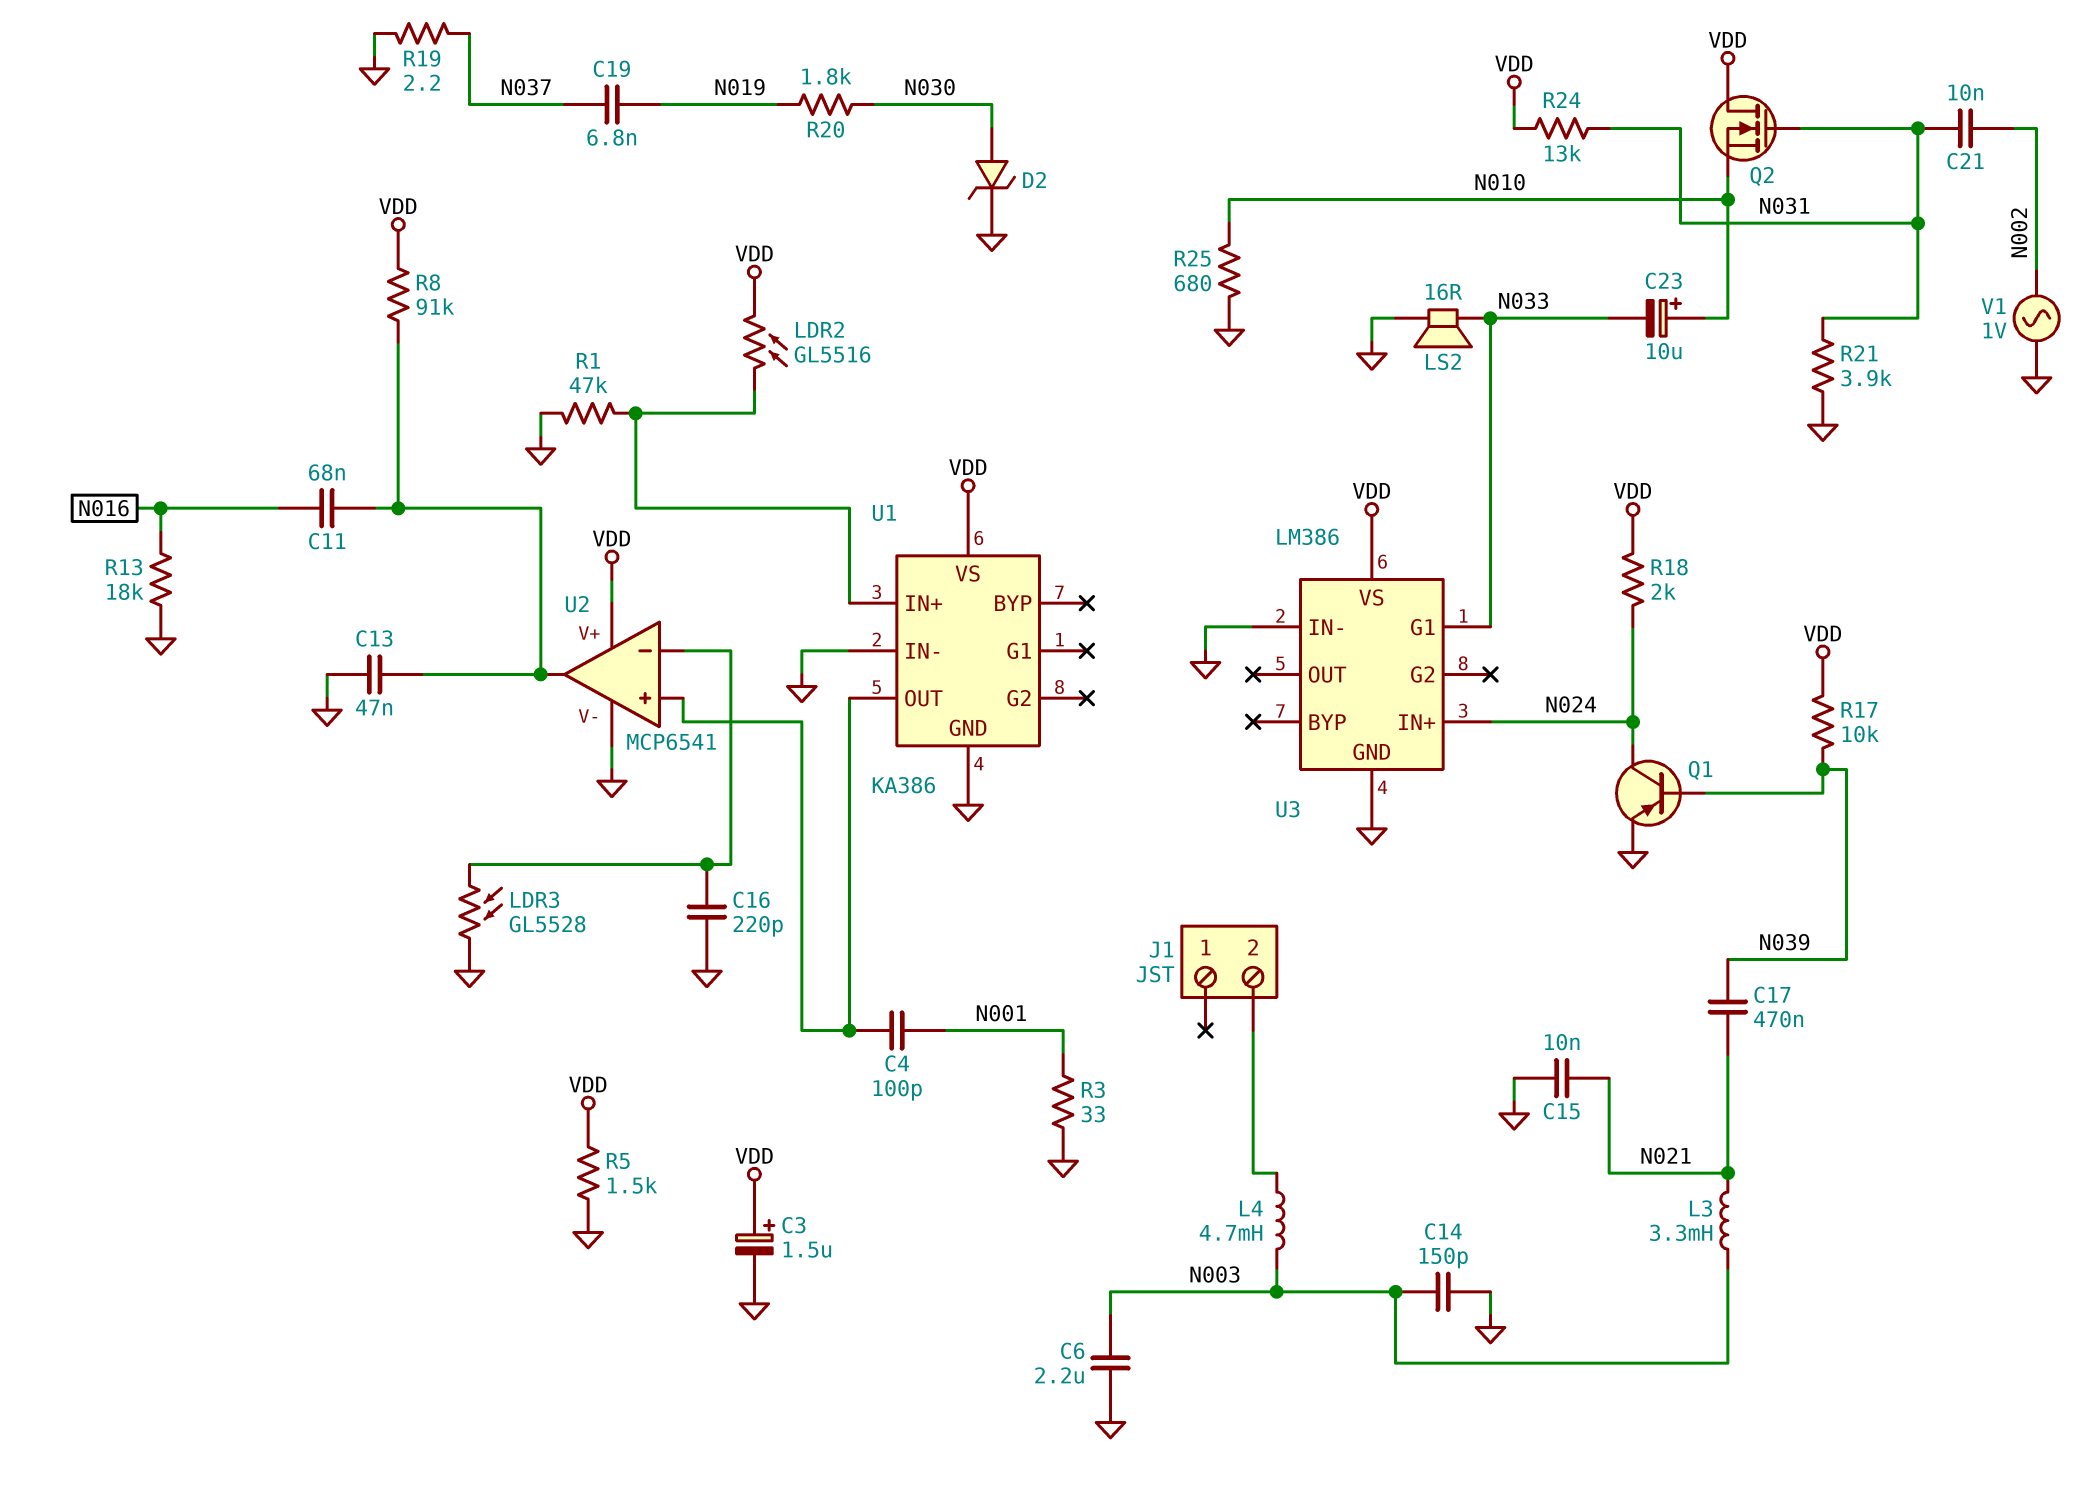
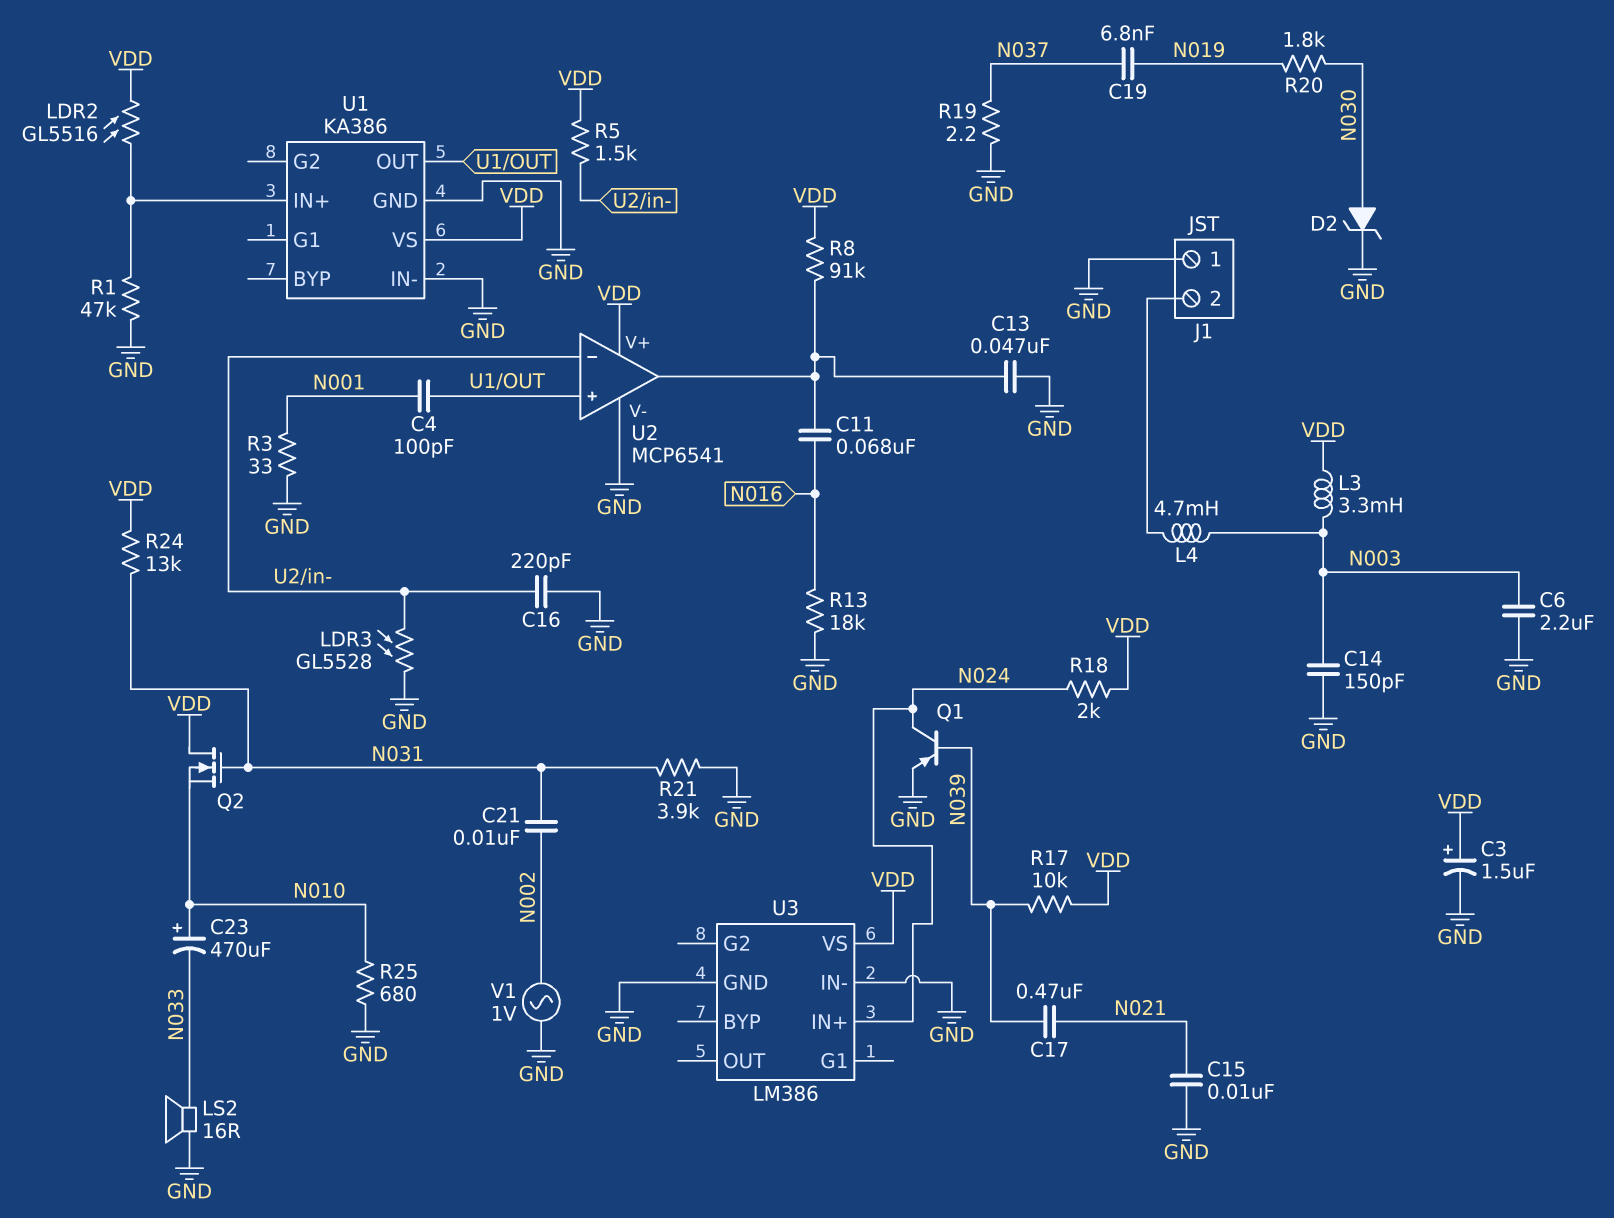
C23: 10uF (plus N010, minus N033) -> 470uF (plus N010, minus N033)
J1 pin 1: none -> GND
L3: 3.3mH (N003, N021) -> 3.3mH (N003, VDD)
R5: 1.5k (GND, VDD) -> 1.5k (U2/in-, VDD)
U3 pin G1: N033 -> none

